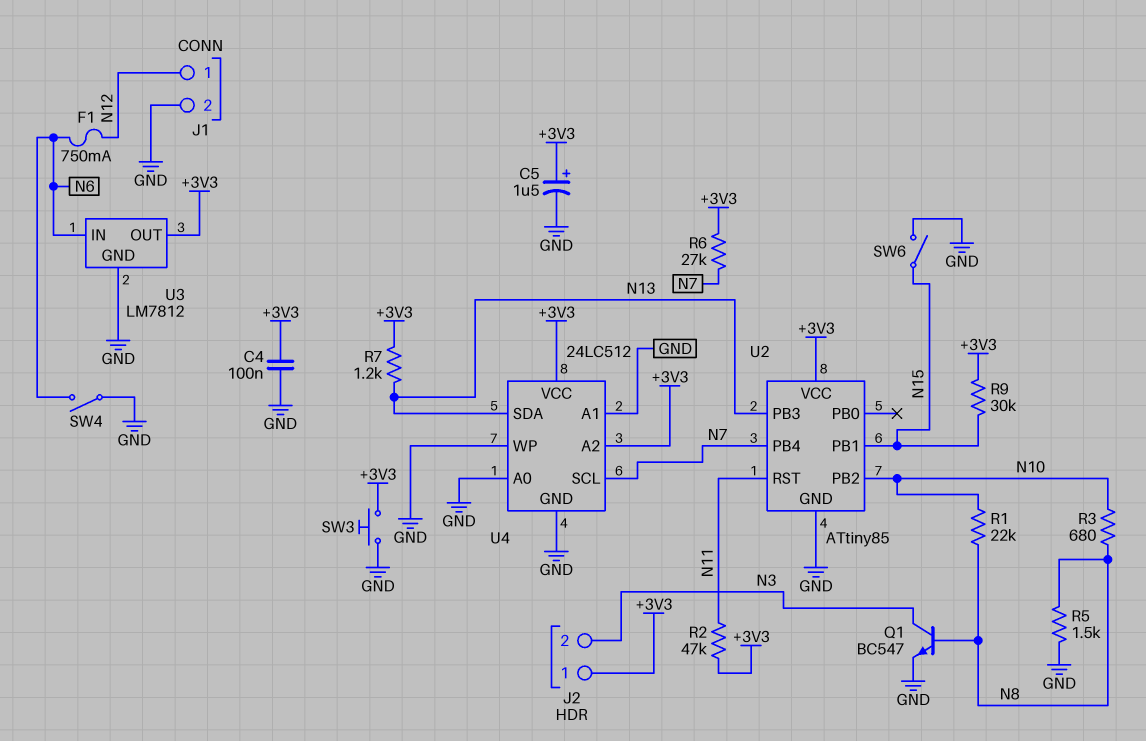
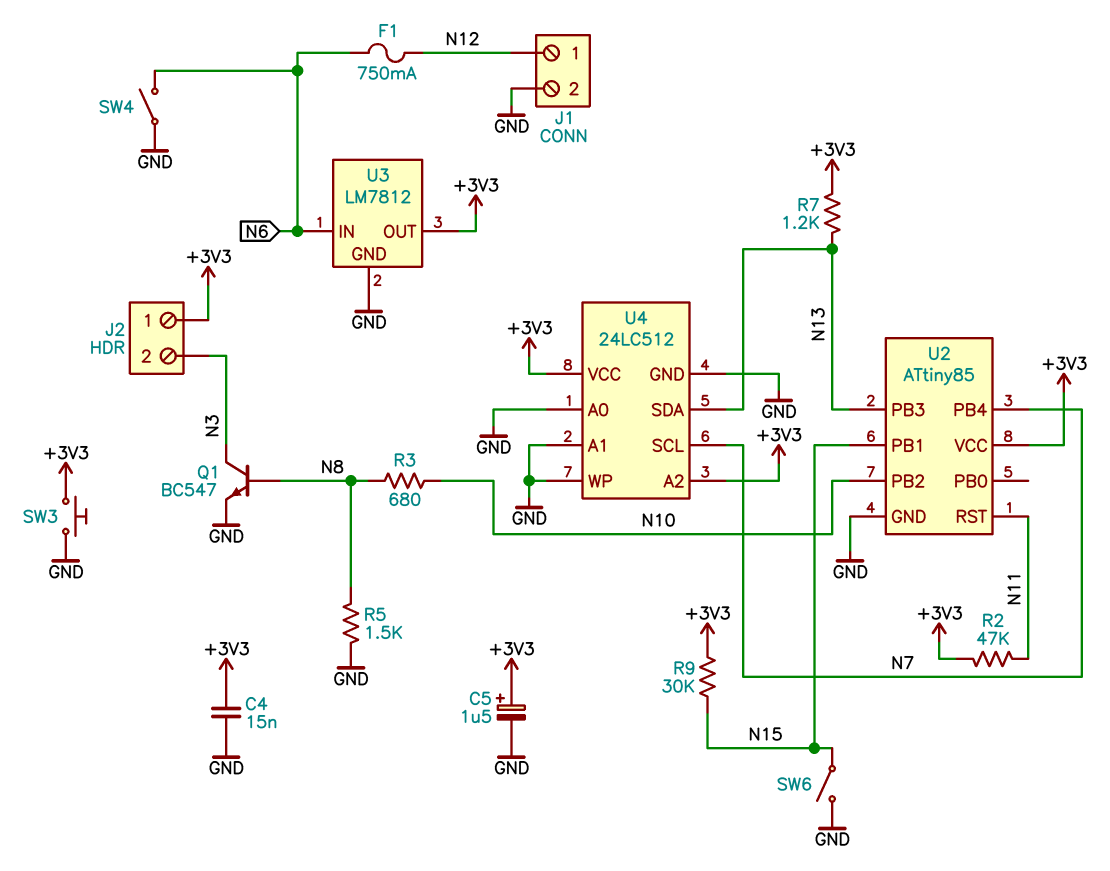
C4: 100nF (+3V3, GND) -> 15nF (+3V3, GND)
R1: 22k (N8, N10) -> none
R6: 27k (+3V3, N7) -> none

